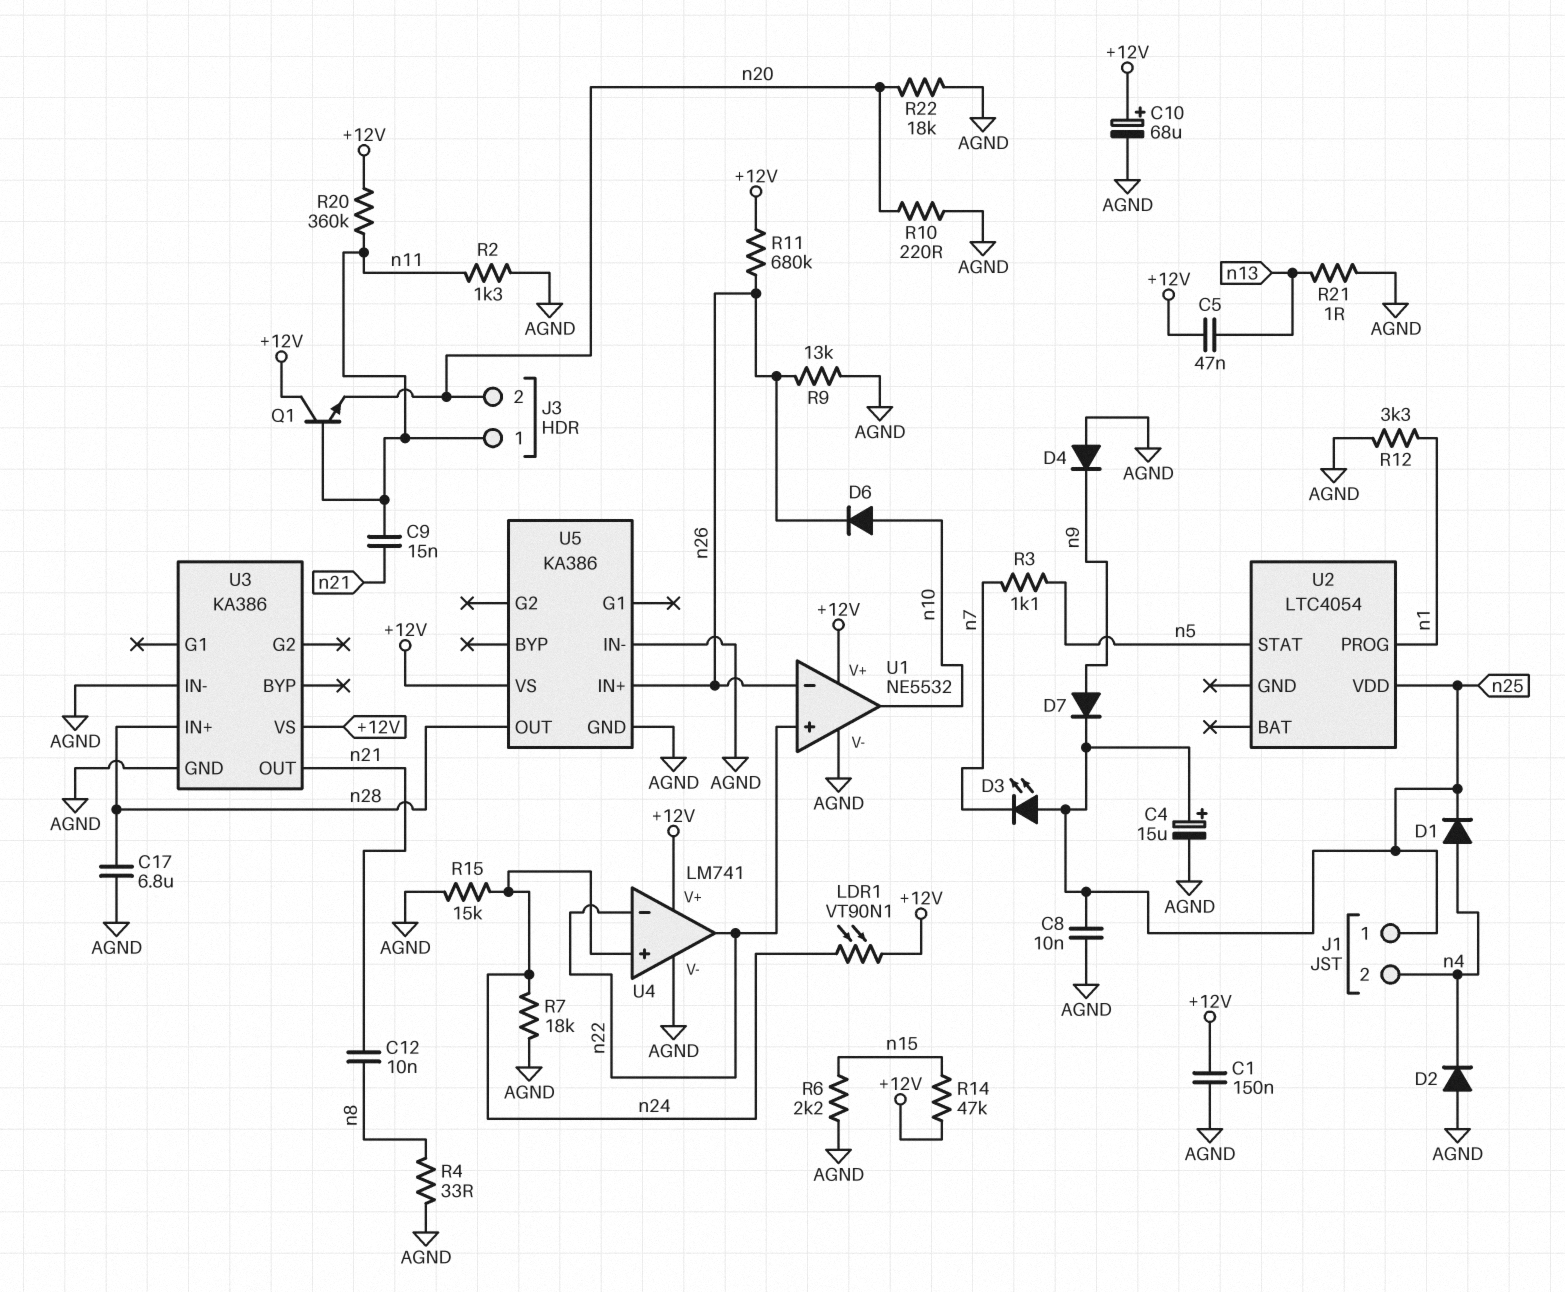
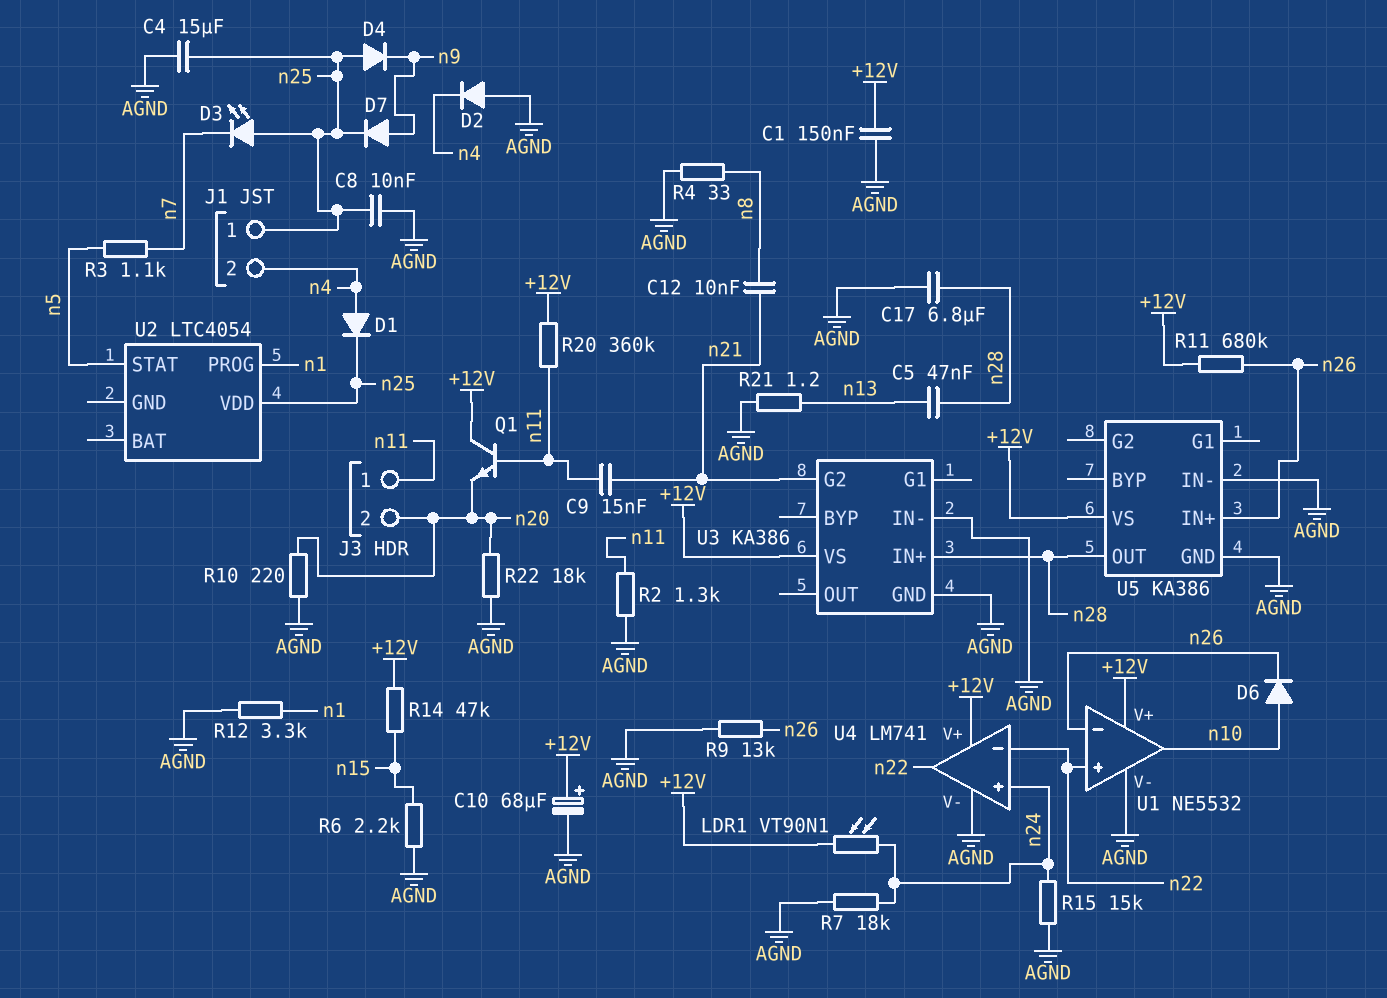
C4: 15uF (plus n25, minus AGND) -> 15uF (AGND, n25)
C5: 47nF (+12V, n13) -> 47nF (n13, n28)
D4: diode (A AGND, K n9) -> diode (A n25, K n9)
R21: 1 (AGND, n13) -> 1.2 (AGND, n13)
U3 pin G2: none -> n21
U3 pin OUT: n21 -> none

